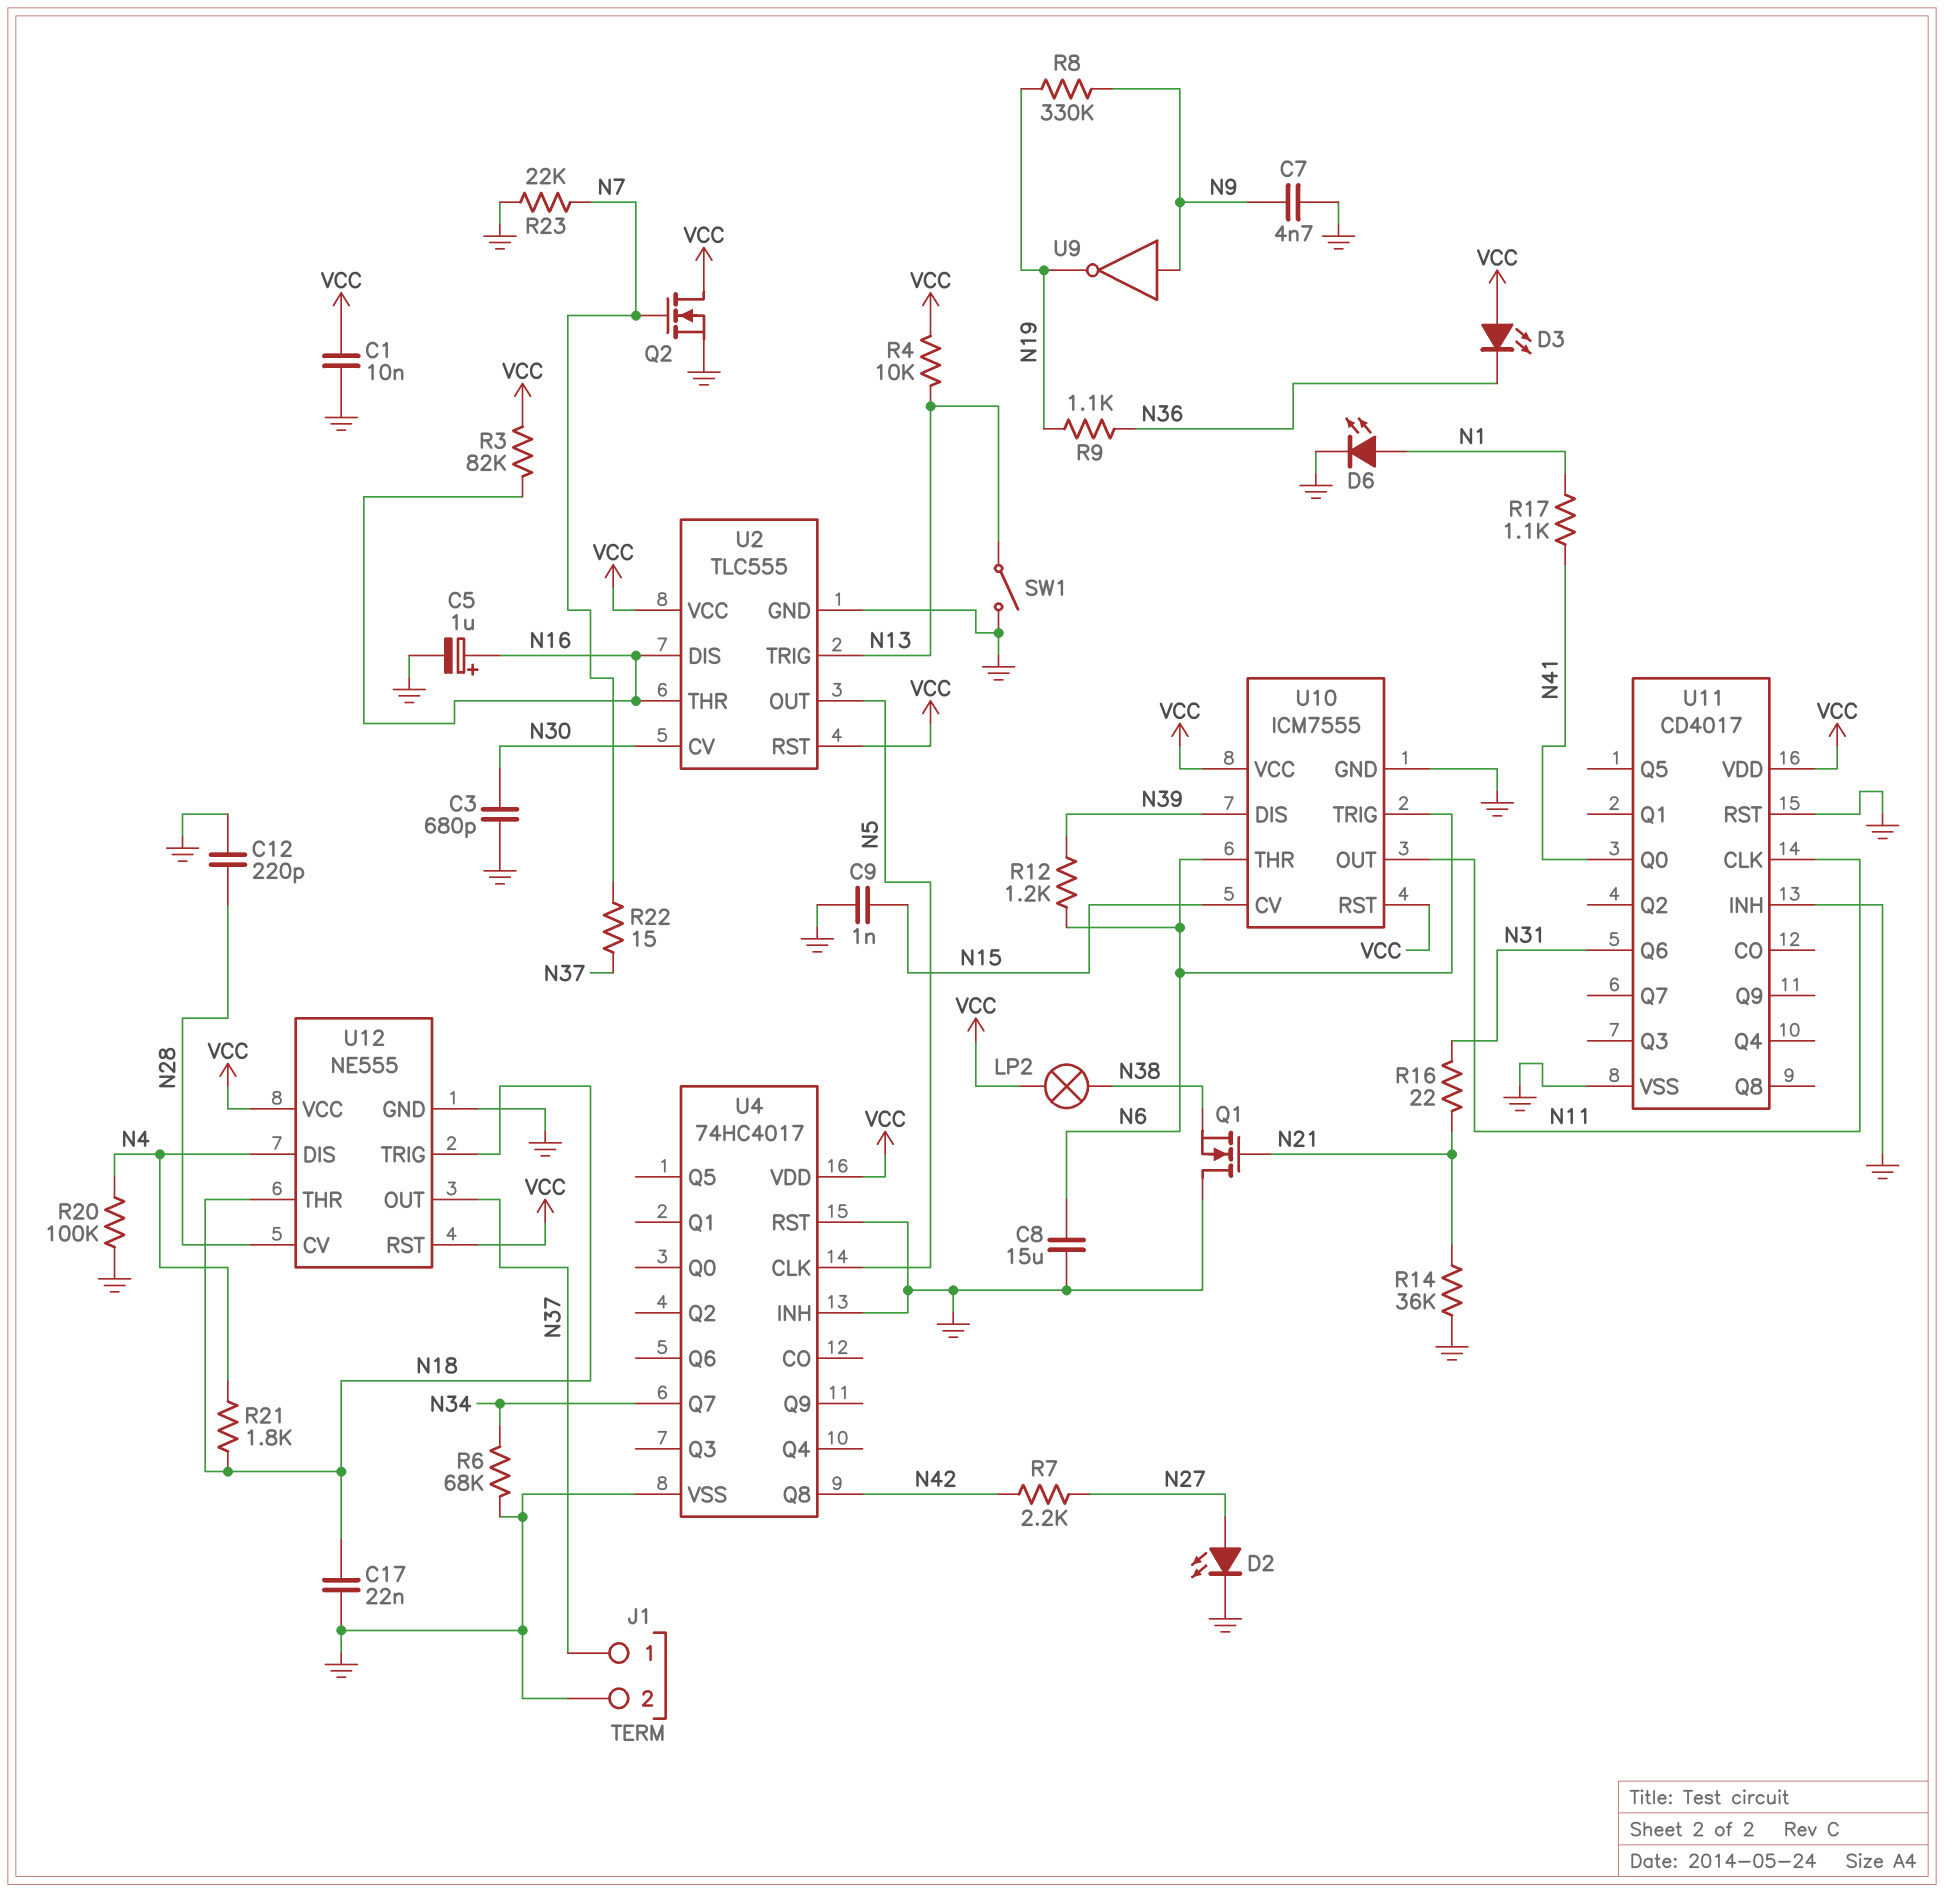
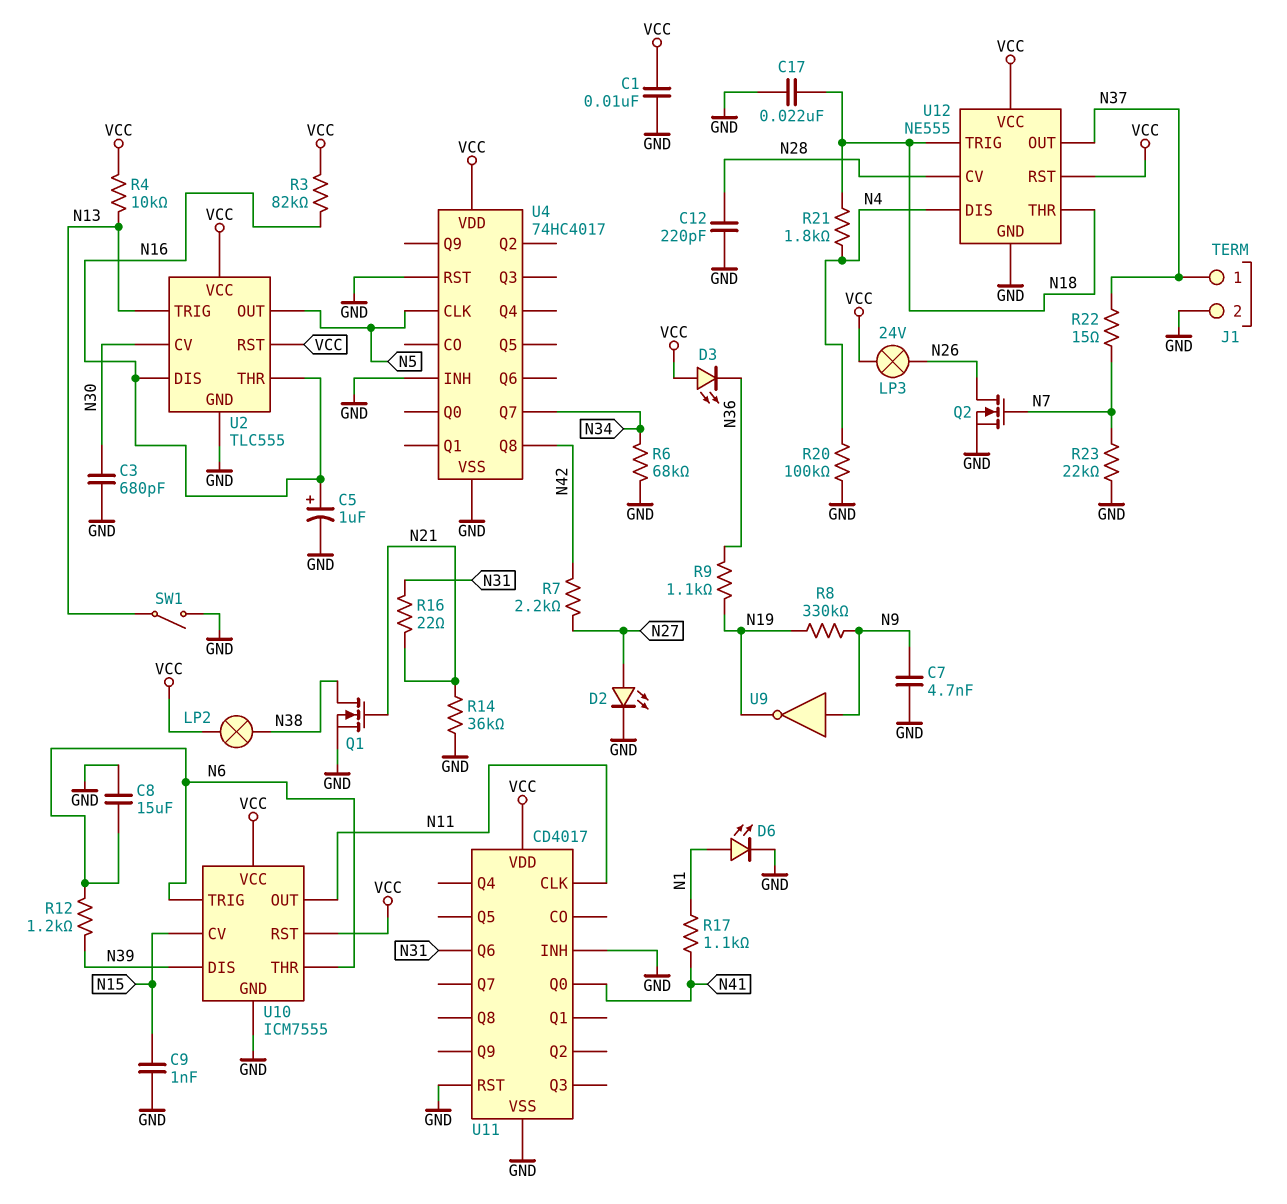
LP3: none -> lamp 24V (N26, VCC)
Q1: NMOS (G N21, D GND, S N38) -> NMOS (G N21, D N38, S GND)
Q2: NMOS (G N7, D VCC, S GND) -> NMOS (G N7, D N26, S GND)

